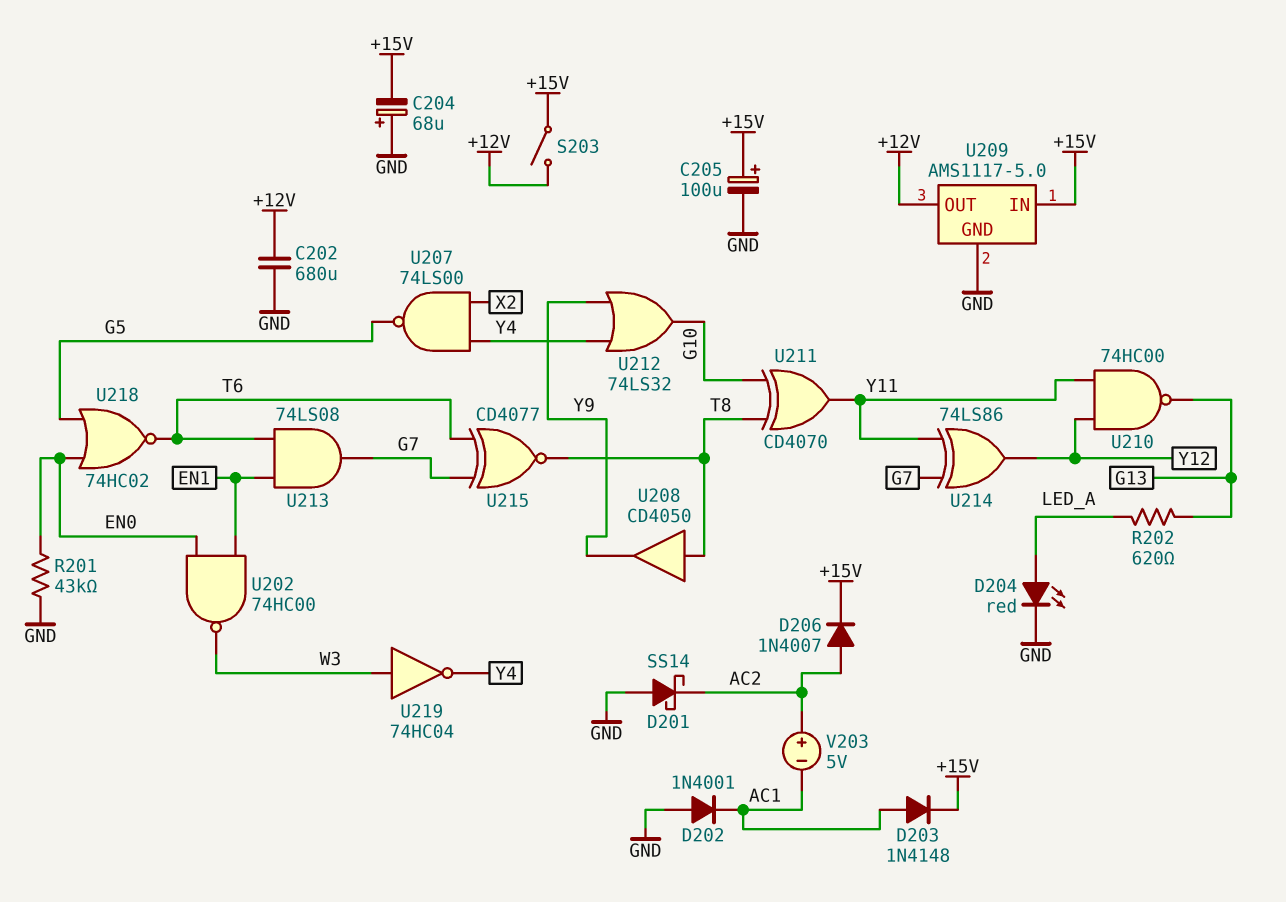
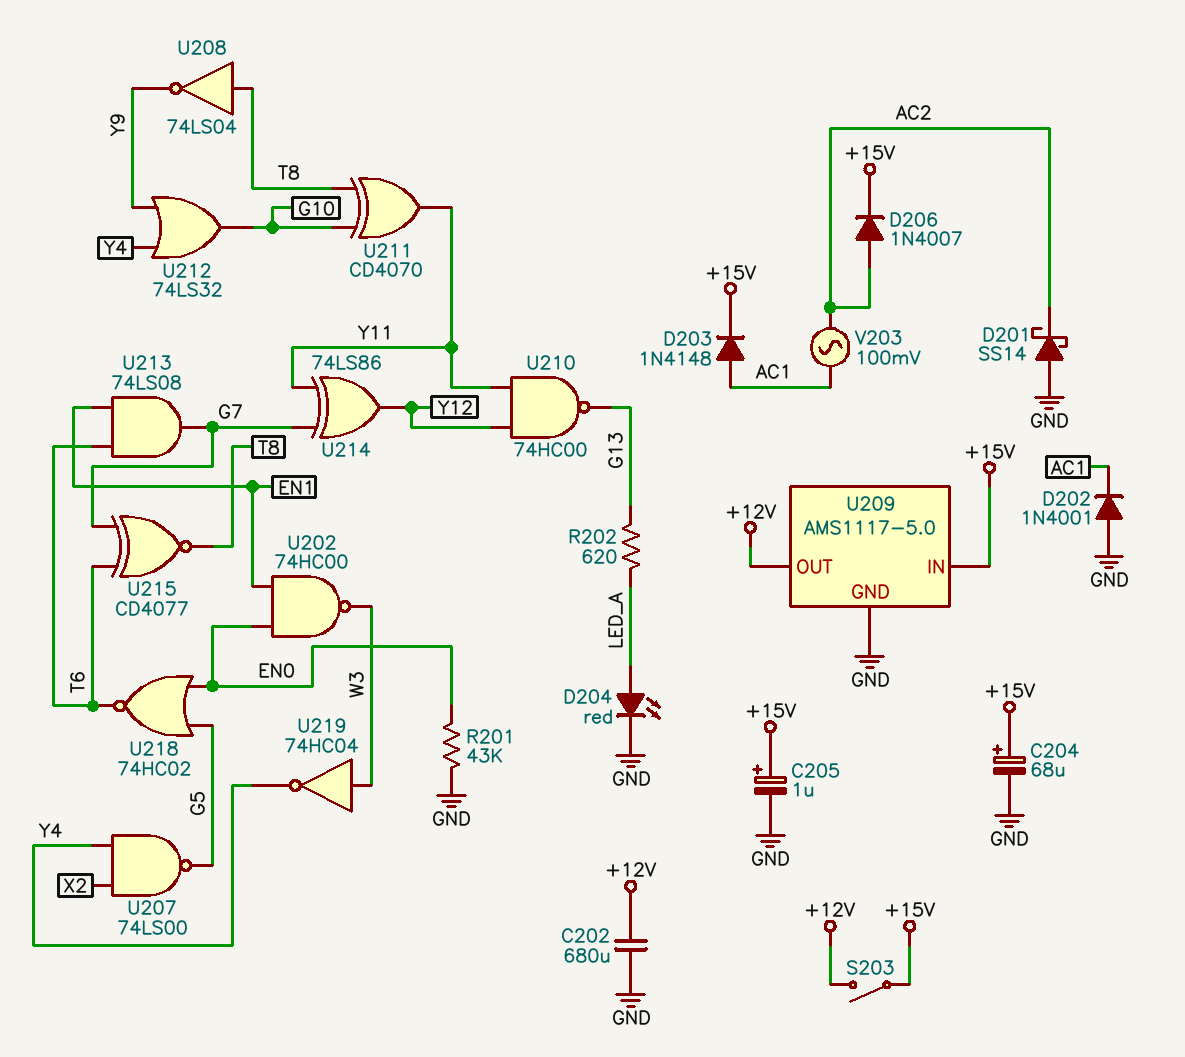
C204: 68uF (plus GND, minus +15V) -> 68uF (plus +15V, minus GND)
C205: 100uF (plus +15V, minus GND) -> 1uF (plus +15V, minus GND)
U208: buffer CD4050 (in T8, out Y9) -> NOT 74LS04 (in T8, out Y9)
V203: 5V (plus AC2, minus AC1) -> AC 100mV (AC1, AC2)

